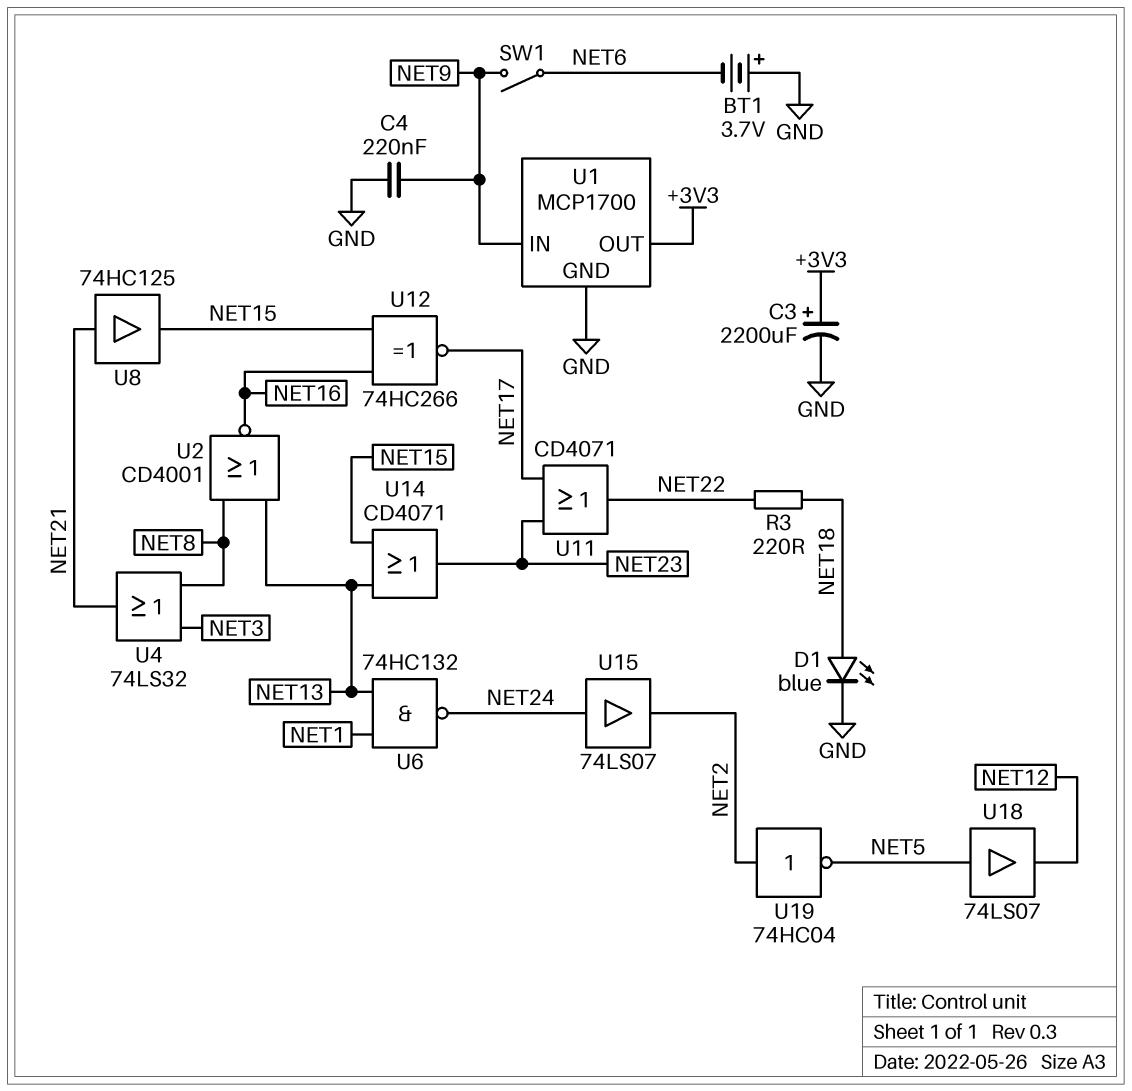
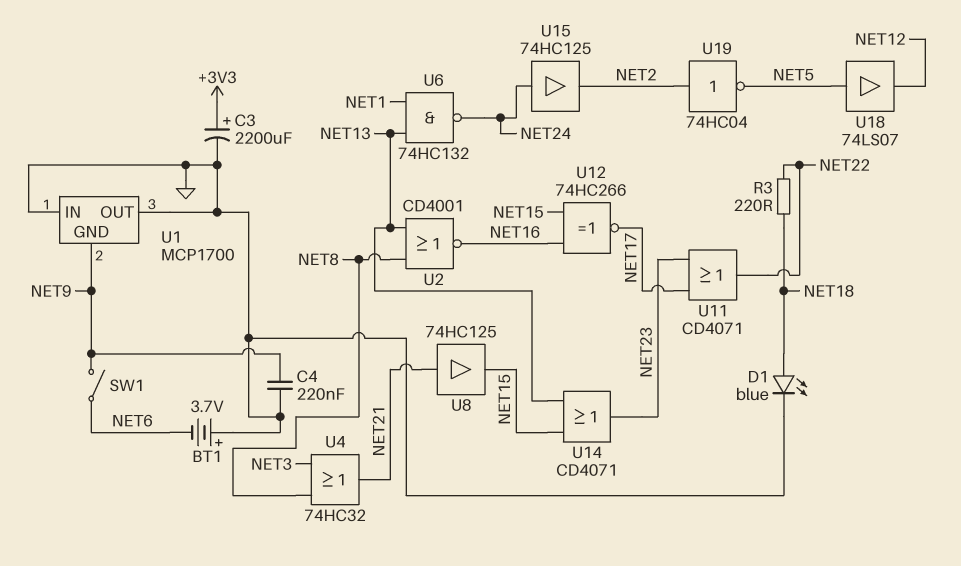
U1 pin GND: GND -> NET9
U1 pin IN: NET9 -> GND
U1 pin OUT: +3V3 -> GND
U4: OR 74LS32 (in NET3, in NET8, out NET21) -> OR 74HC32 (in NET3, in NET8, out NET21)
U15: buffer 74LS07 (in NET24, out NET2) -> buffer 74HC125 (in NET24, out NET2)

